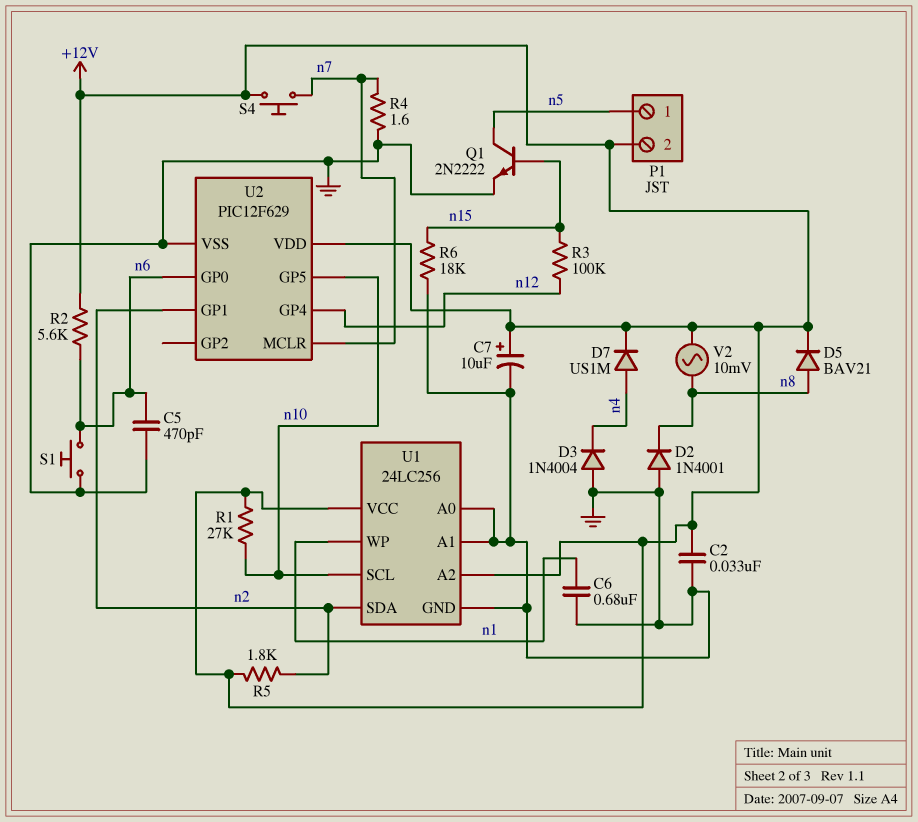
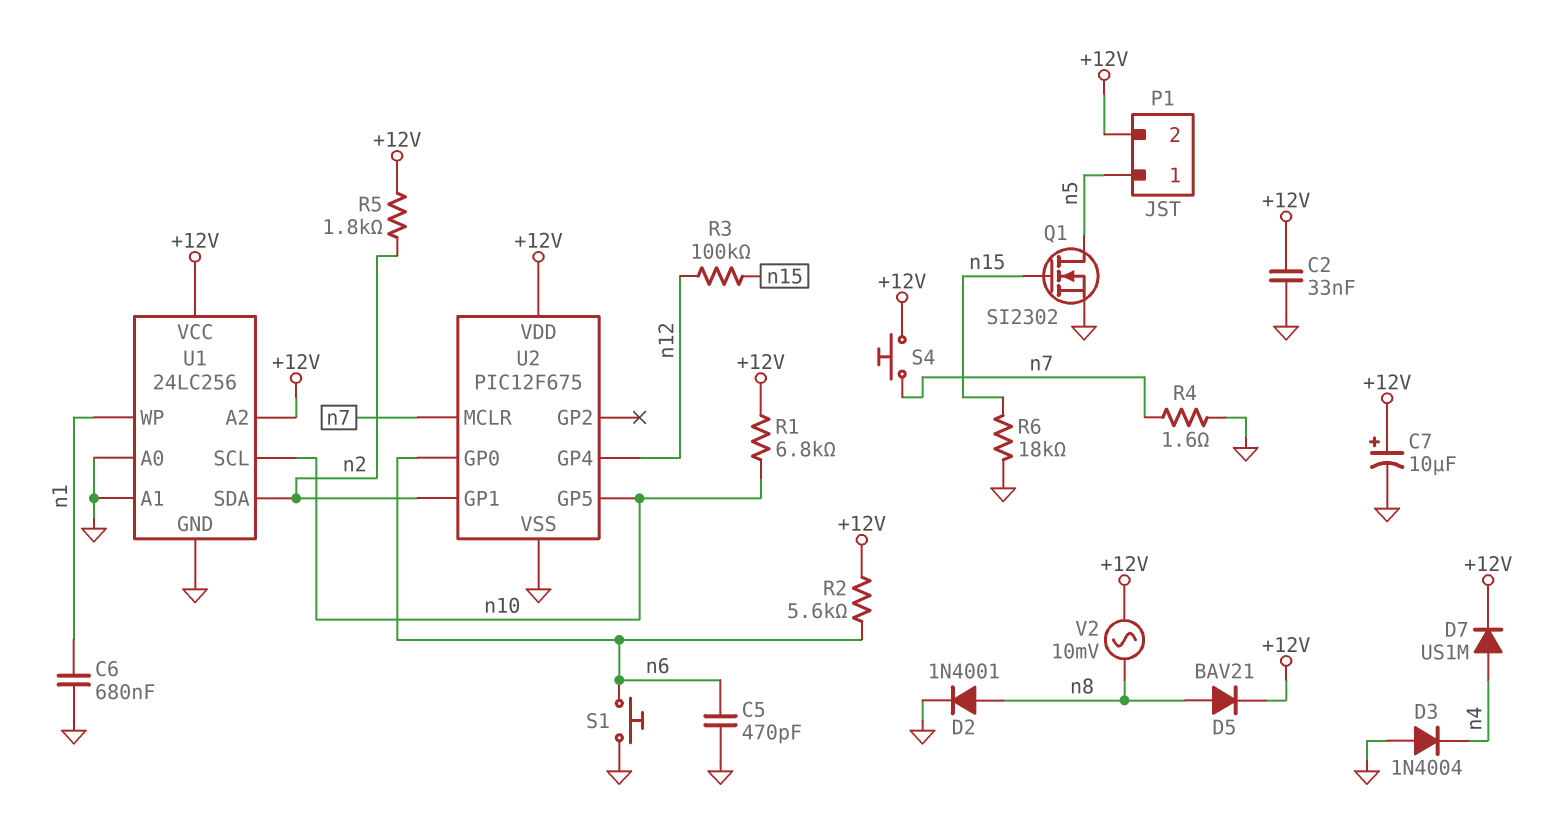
D2: diode 1N4001 (A GND, K n8) -> diode 1N4001 (A n8, K GND)
Q1: NPN 2N2222 (B n15, C n5, E GND) -> NMOS SI2302 (G n15, D n5, S GND)
R1: 27k (+12V, n10) -> 6.8k (+12V, n10)
U2: PIC12F629 -> PIC12F675

